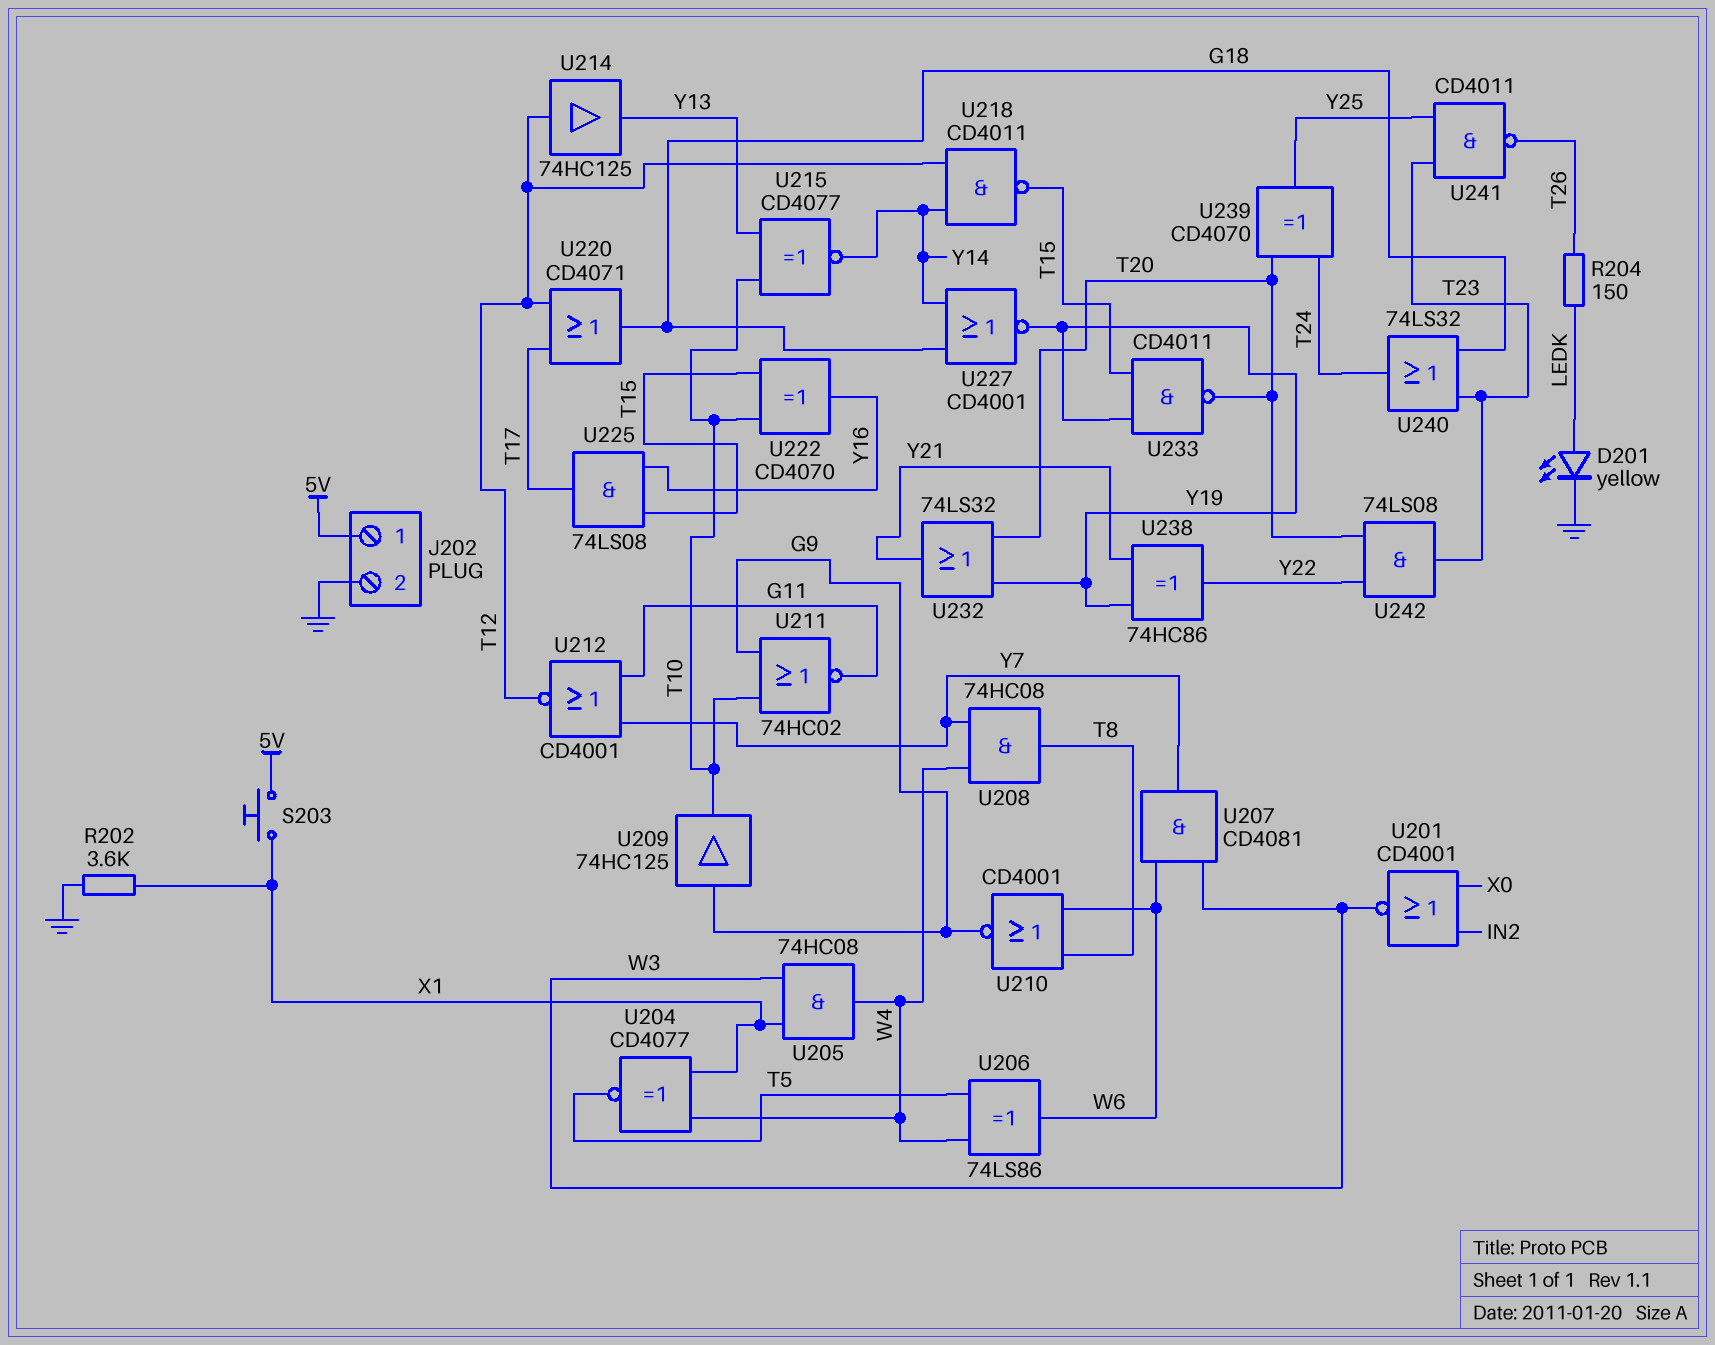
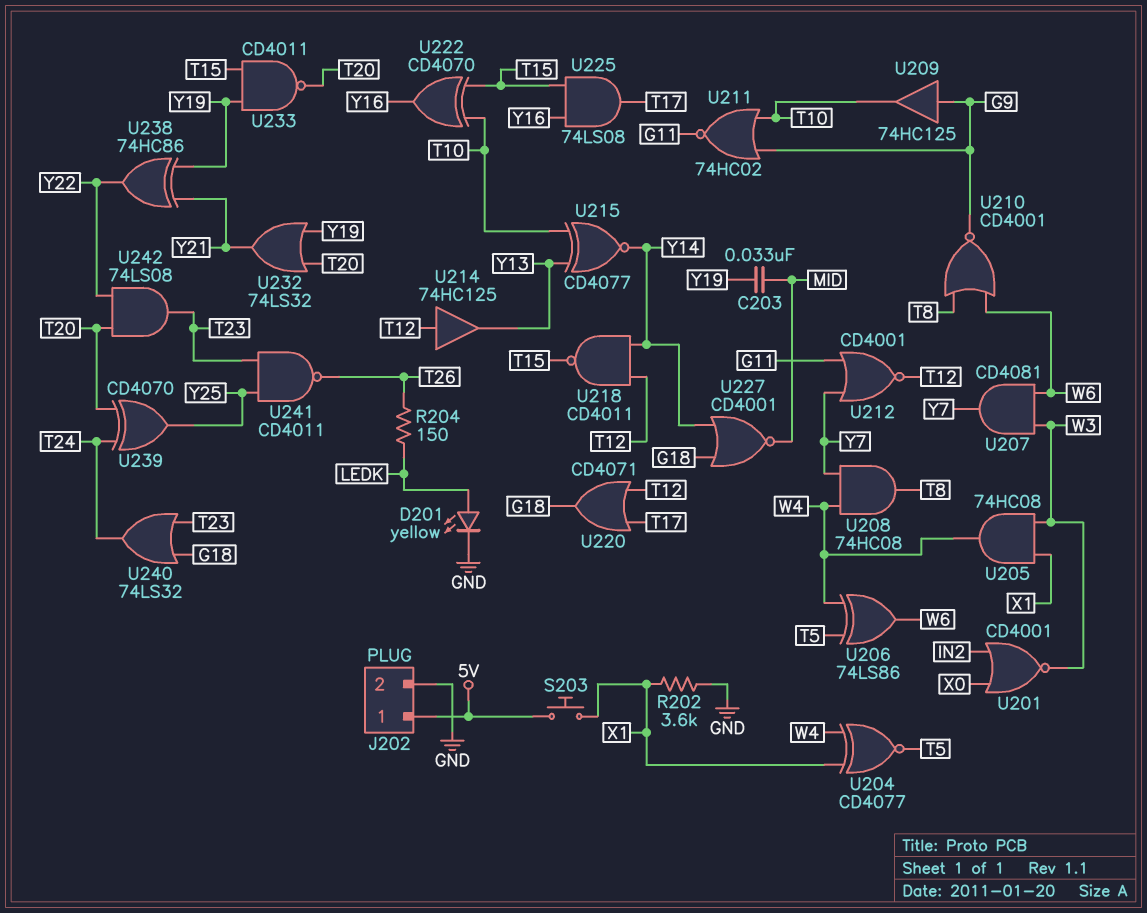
C203: none -> 33nF (MID, Y19)
U227: NOR CD4001 (in G18, in Y14, out Y19) -> NOR CD4001 (in G18, in Y14, out MID)

